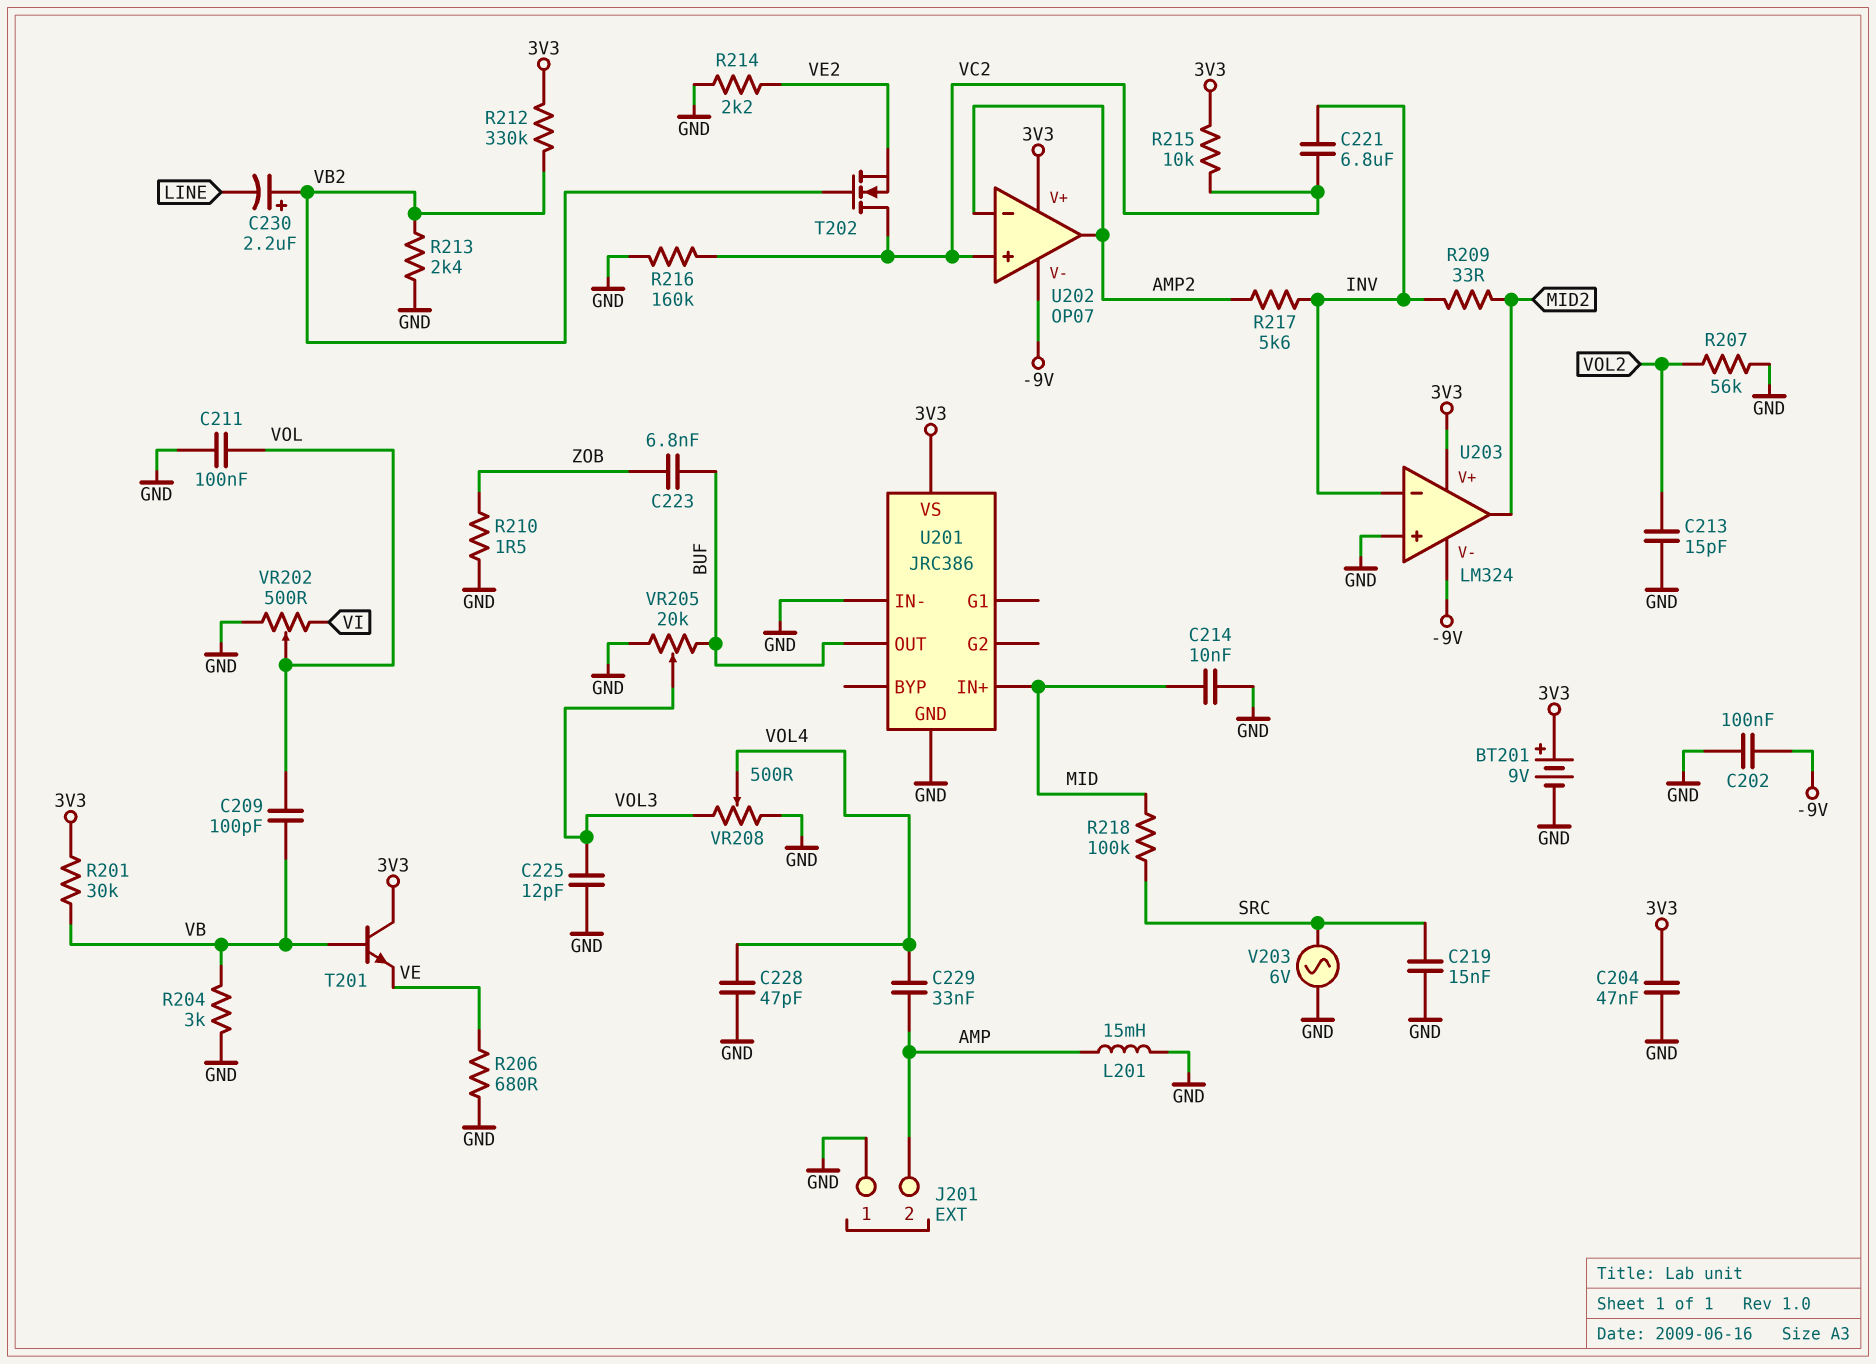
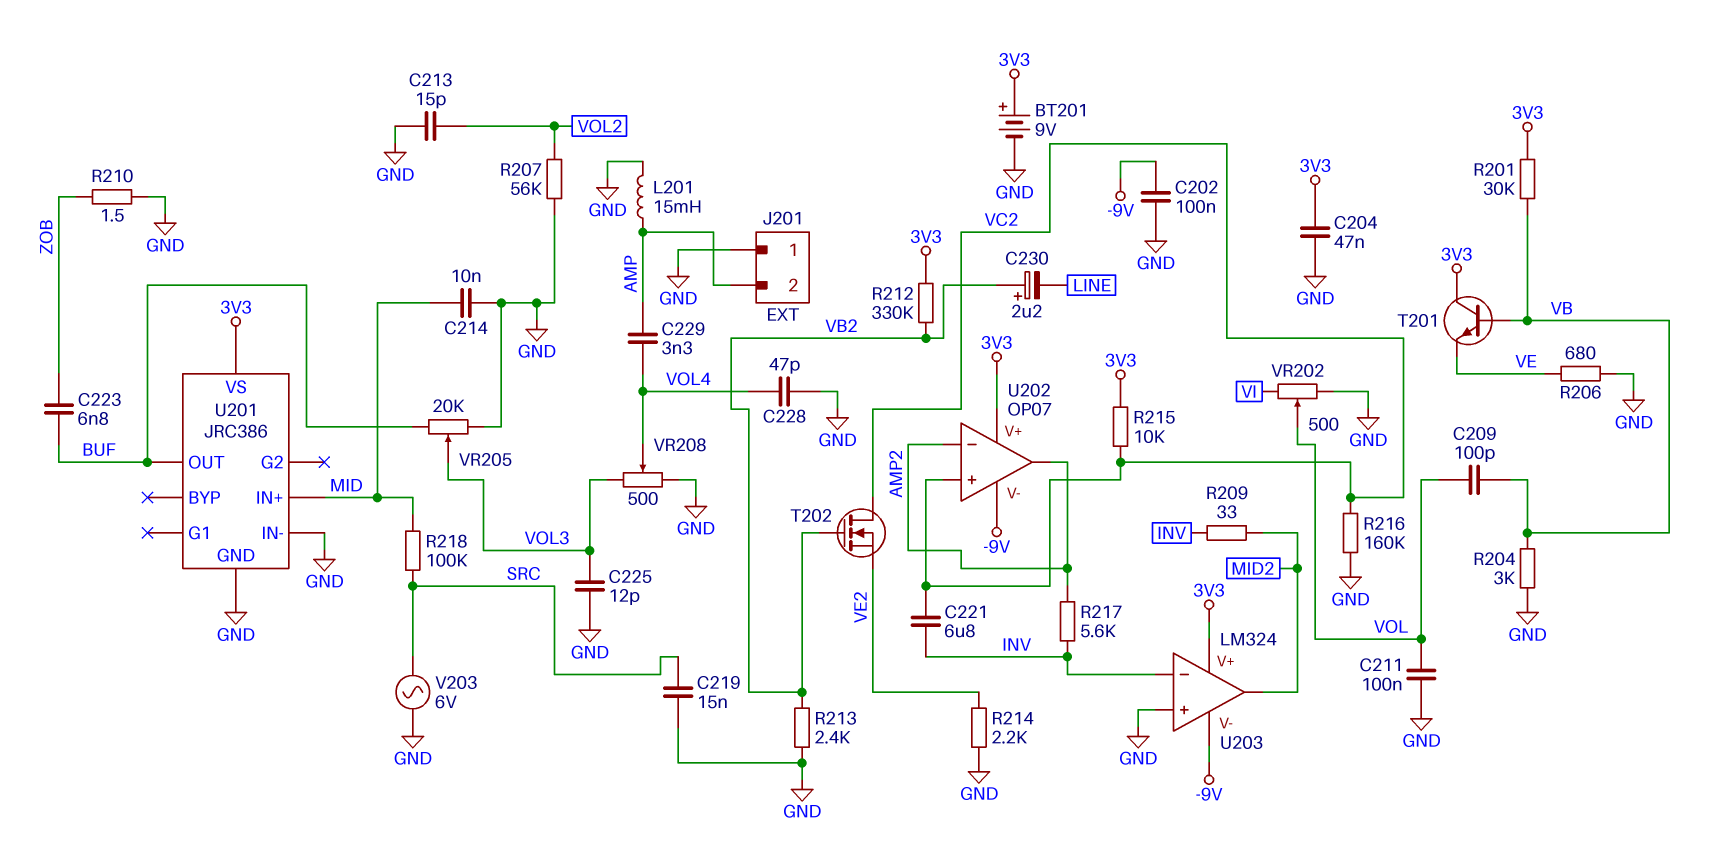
C229: 33nF (AMP, VOL4) -> 3.3nF (AMP, VOL4)

